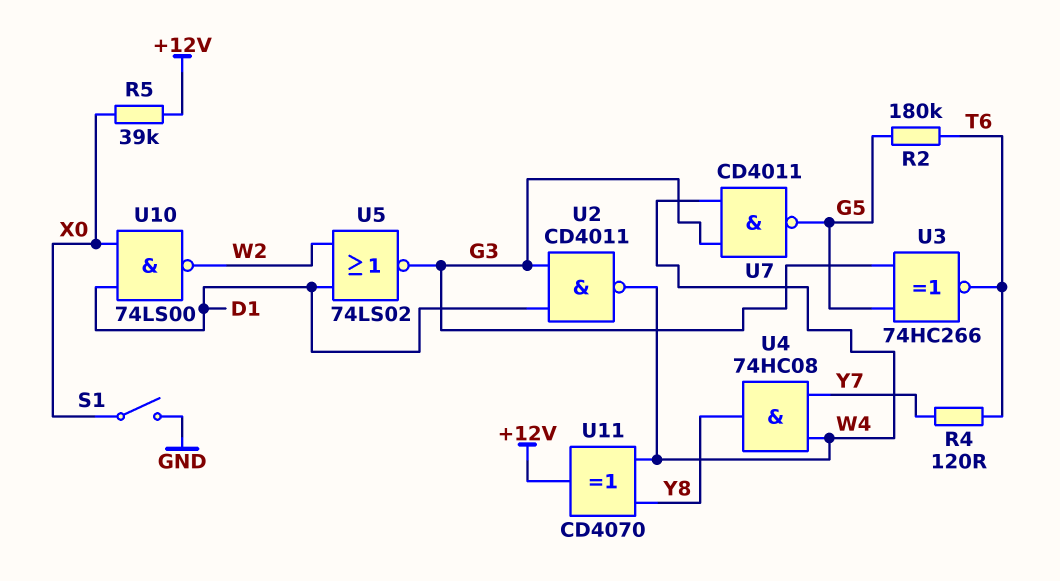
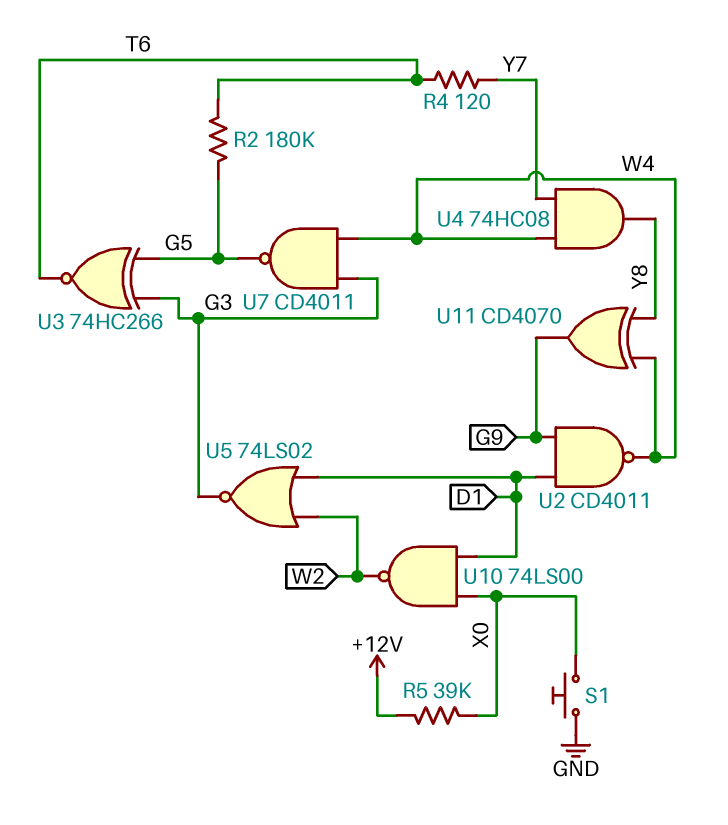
S1: switch (GND, X0) -> button (GND, X0)
U2: NAND CD4011 (in D1, in G3, out W4) -> NAND CD4011 (in D1, in G9, out W4)
U11: XOR CD4070 (in W4, in Y8, out +12V) -> XOR CD4070 (in W4, in Y8, out G9)

